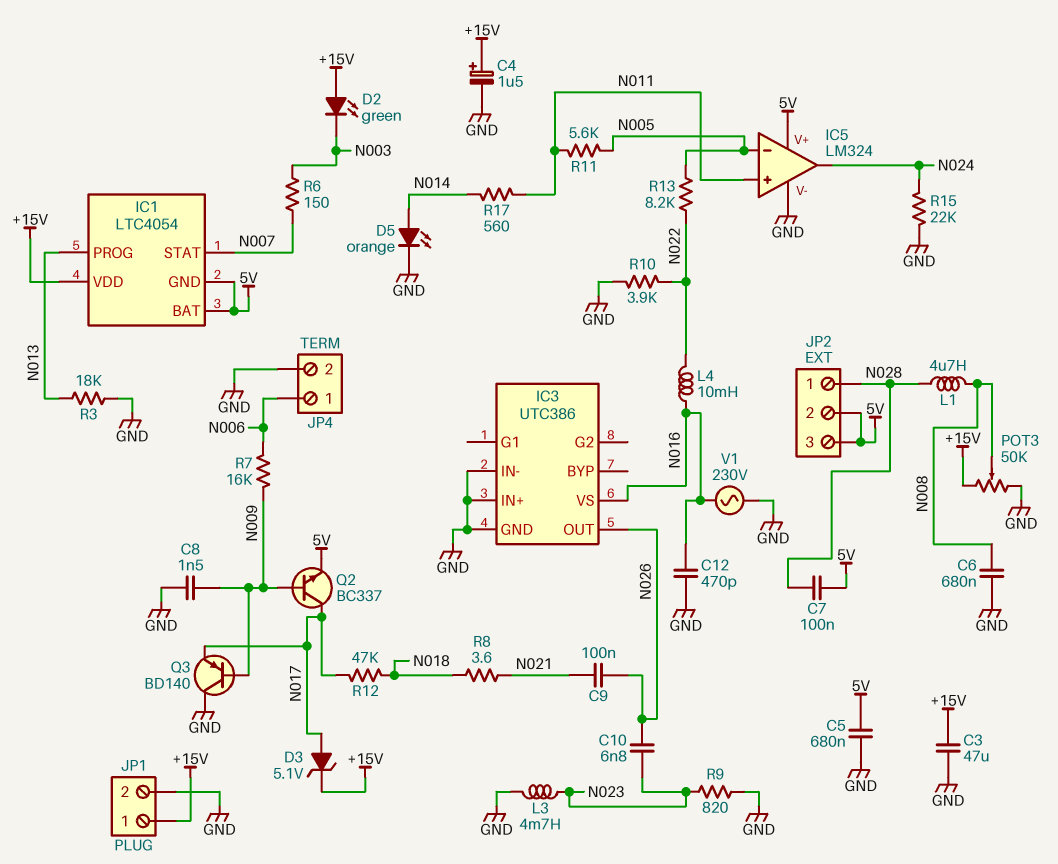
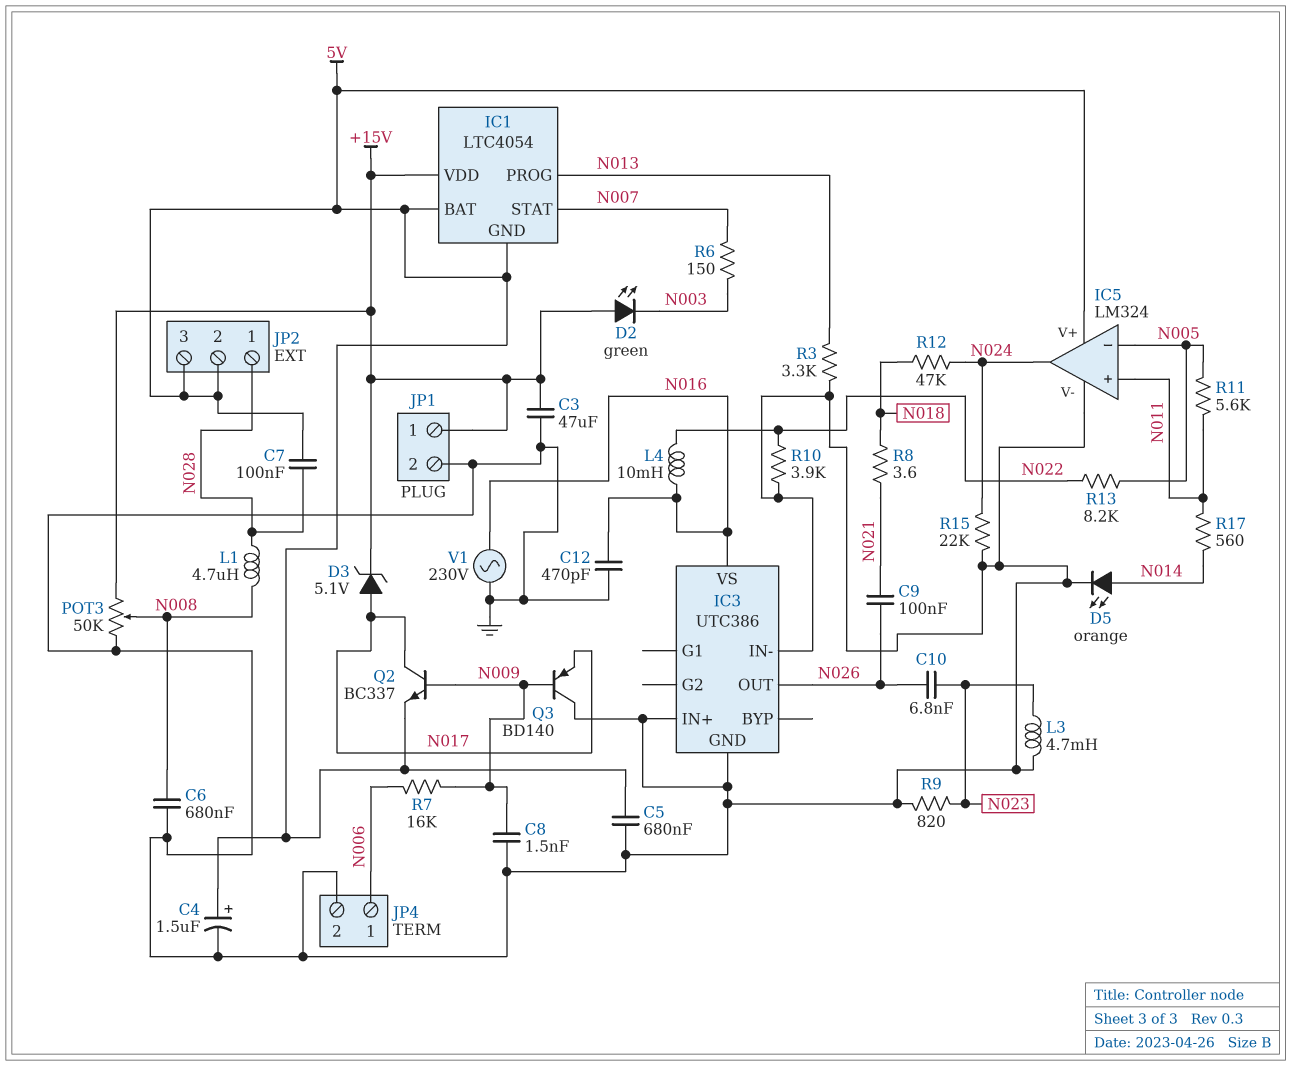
C4: 1.5uF (plus +15V, minus GND) -> 1.5uF (plus 5V, minus GND)
R3: 18k (GND, N013) -> 3.3k (GND, N013)
R12: 47k (N017, N018) -> 47k (N018, N024)

